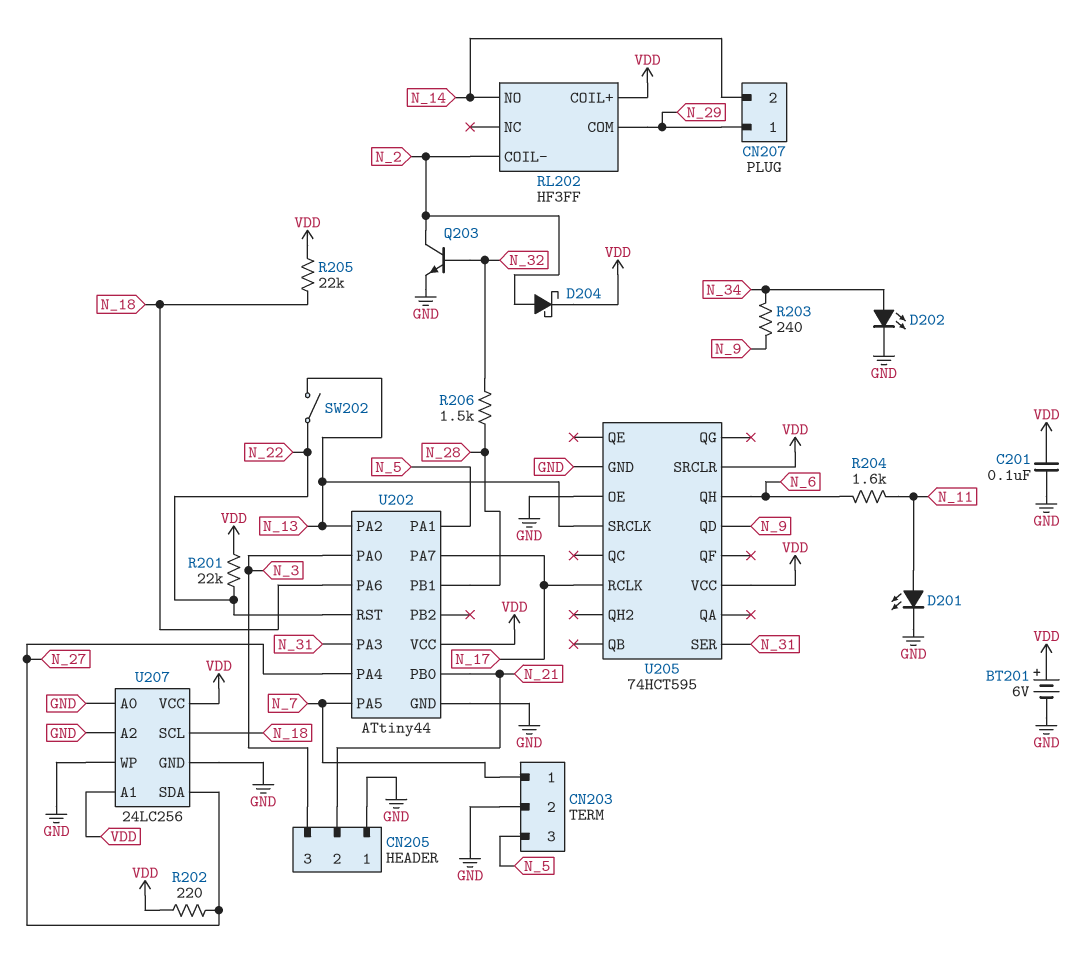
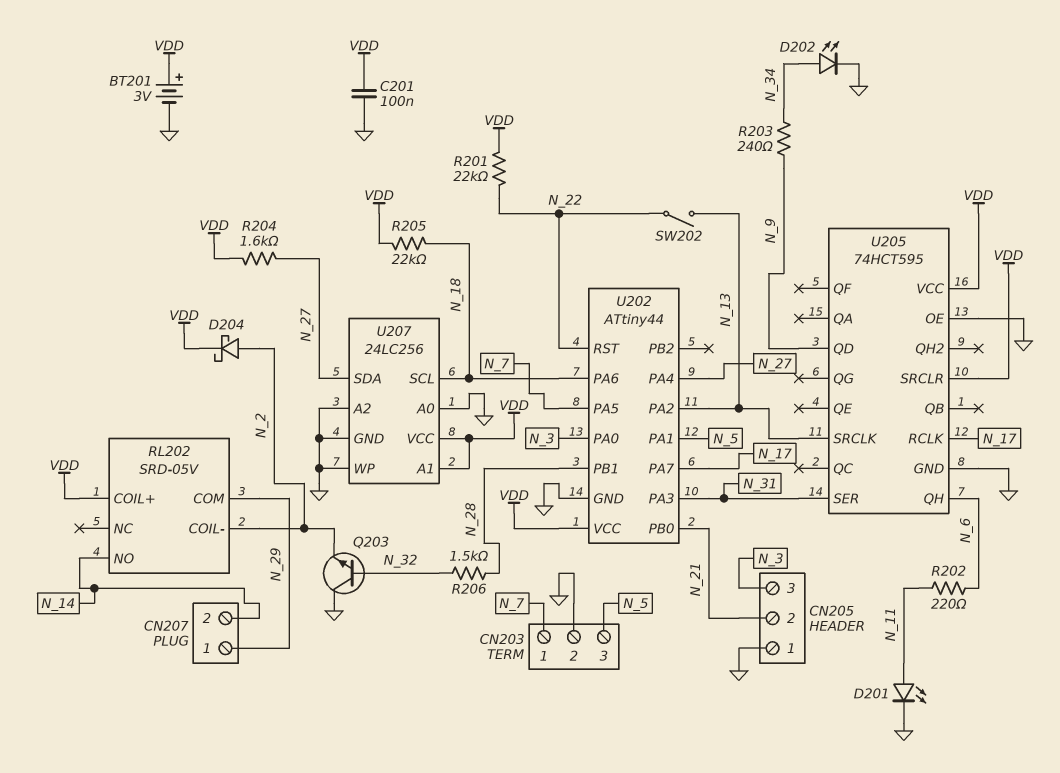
BT201: 6V (plus VDD, minus GND) -> 3V (plus VDD, minus GND)
Q203: NPN (B N_32, C N_2, E GND) -> NPN (B N_32, C GND, E N_2)
R202: 220 (N_27, VDD) -> 220 (N_6, N_11)
R204: 1.6k (N_6, N_11) -> 1.6k (N_27, VDD)
RL202: HF3FF -> SRD-05V

